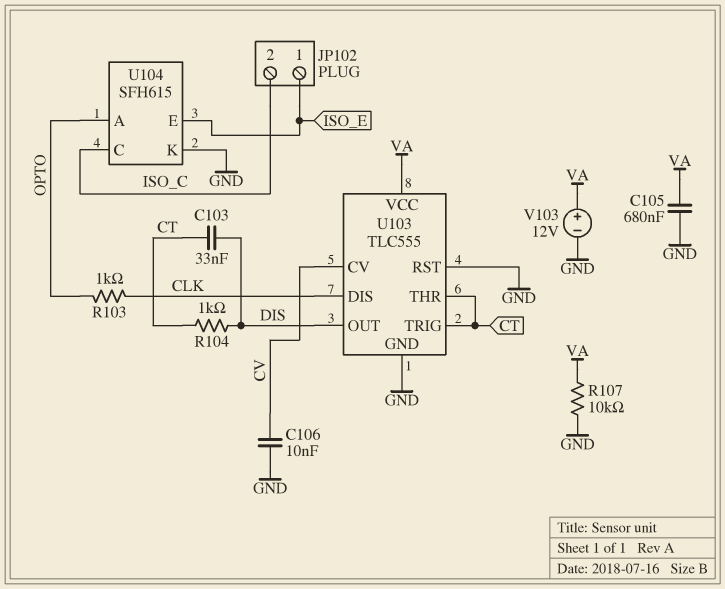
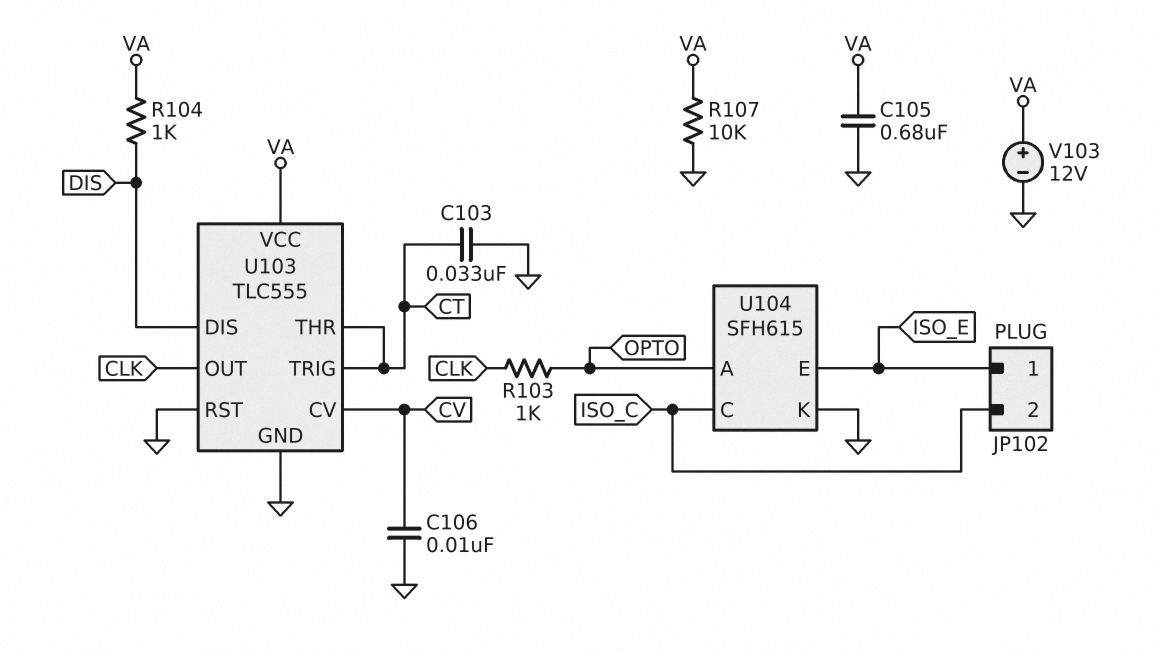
C103: 33nF (CT, DIS) -> 33nF (CT, GND)
R104: 1k (CT, DIS) -> 1k (DIS, VA)
U103 pin DIS: CLK -> DIS
U103 pin OUT: DIS -> CLK

